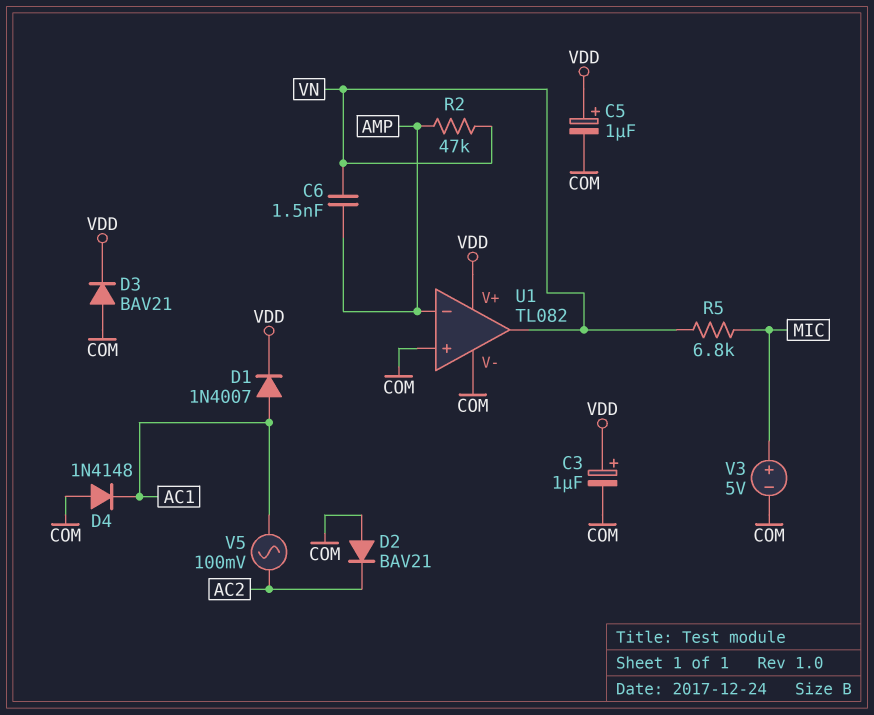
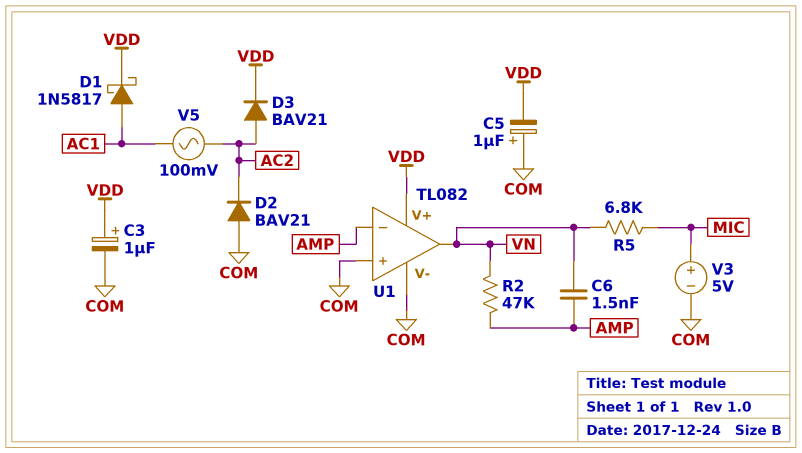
C5: 1uF (plus VDD, minus COM) -> 1uF (plus COM, minus VDD)
D1: diode 1N4007 (A AC1, K VDD) -> schottky 1N5817 (A AC1, K VDD)
D3: diode BAV21 (A COM, K VDD) -> diode BAV21 (A AC2, K VDD)
D4: diode 1N4148 (A COM, K AC1) -> none

